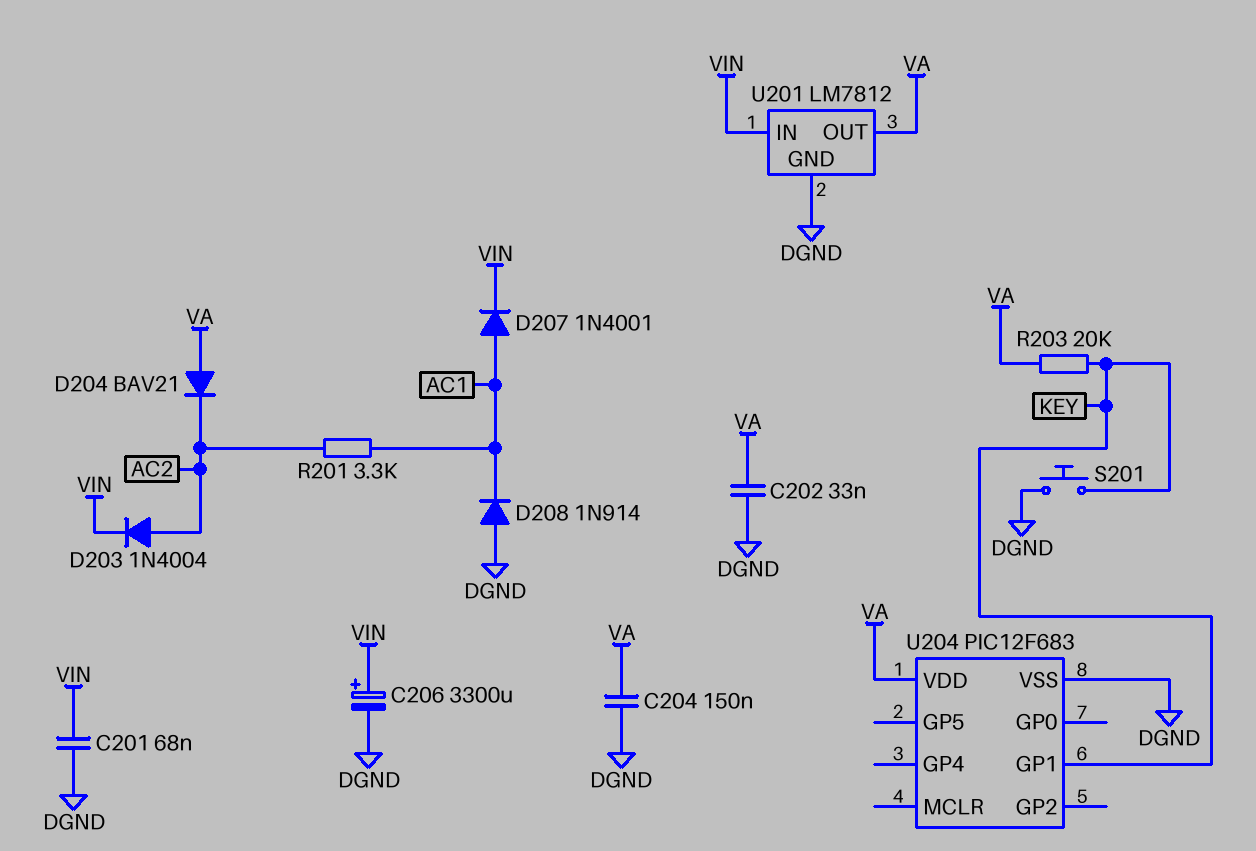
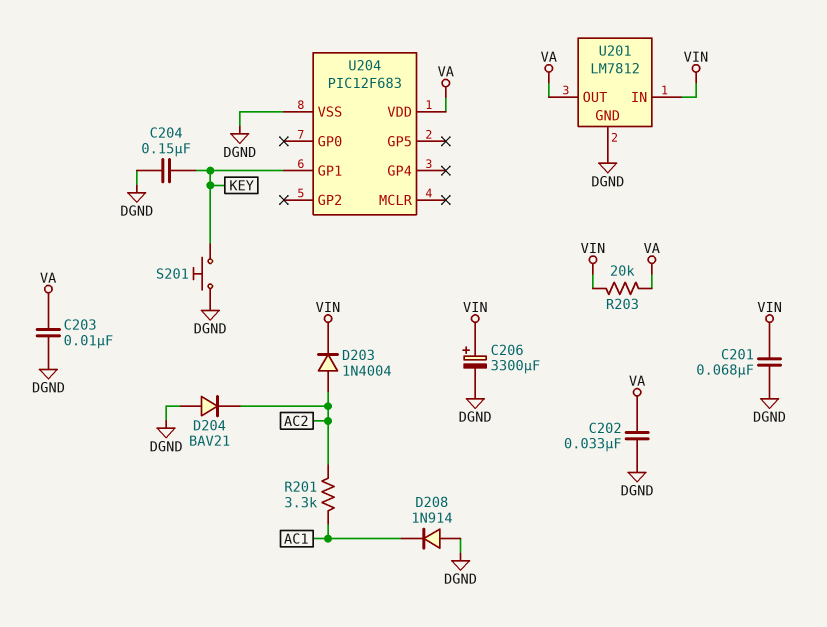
C203: none -> 10nF (DGND, VA)
C204: 150nF (DGND, VA) -> 150nF (DGND, KEY)
D204: diode BAV21 (A VA, K AC2) -> diode BAV21 (A DGND, K AC2)
D207: diode 1N4001 (A AC1, K VIN) -> none
R203: 20k (KEY, VA) -> 20k (VA, VIN)

